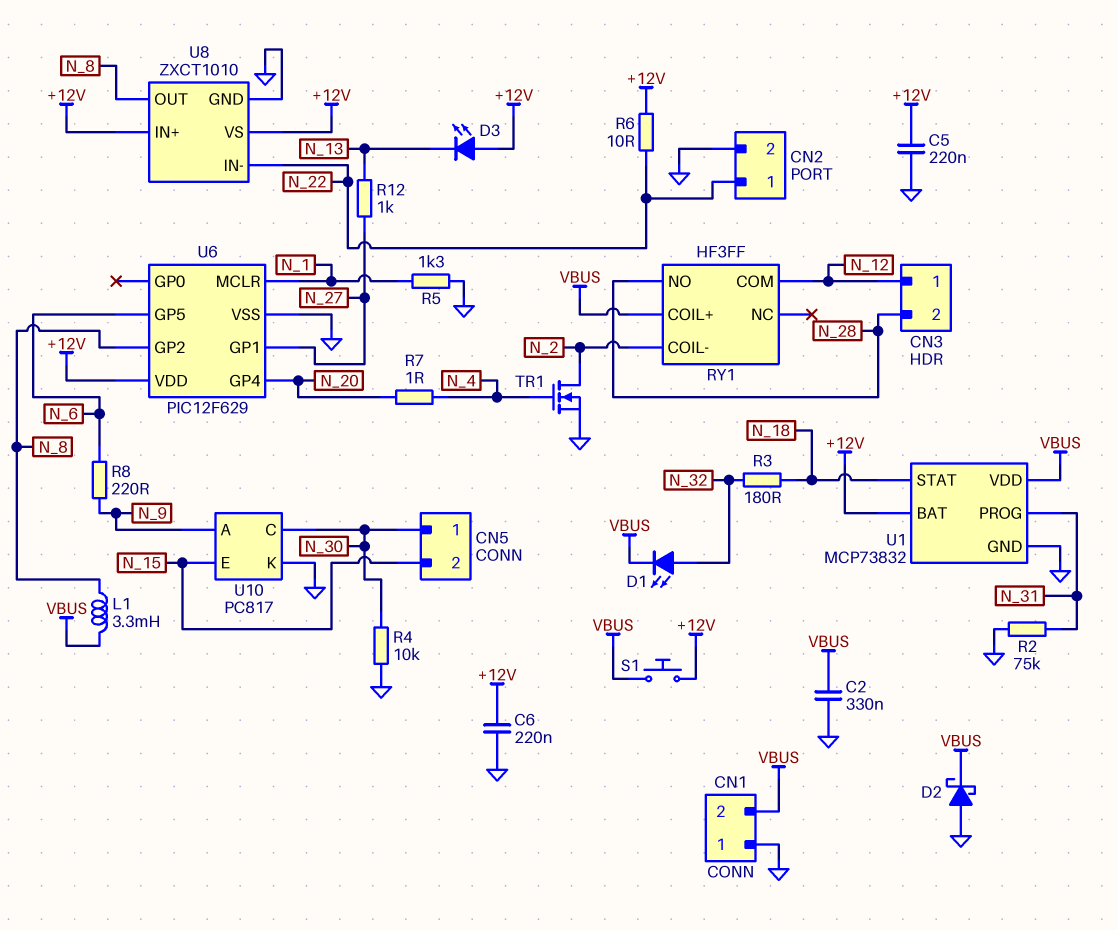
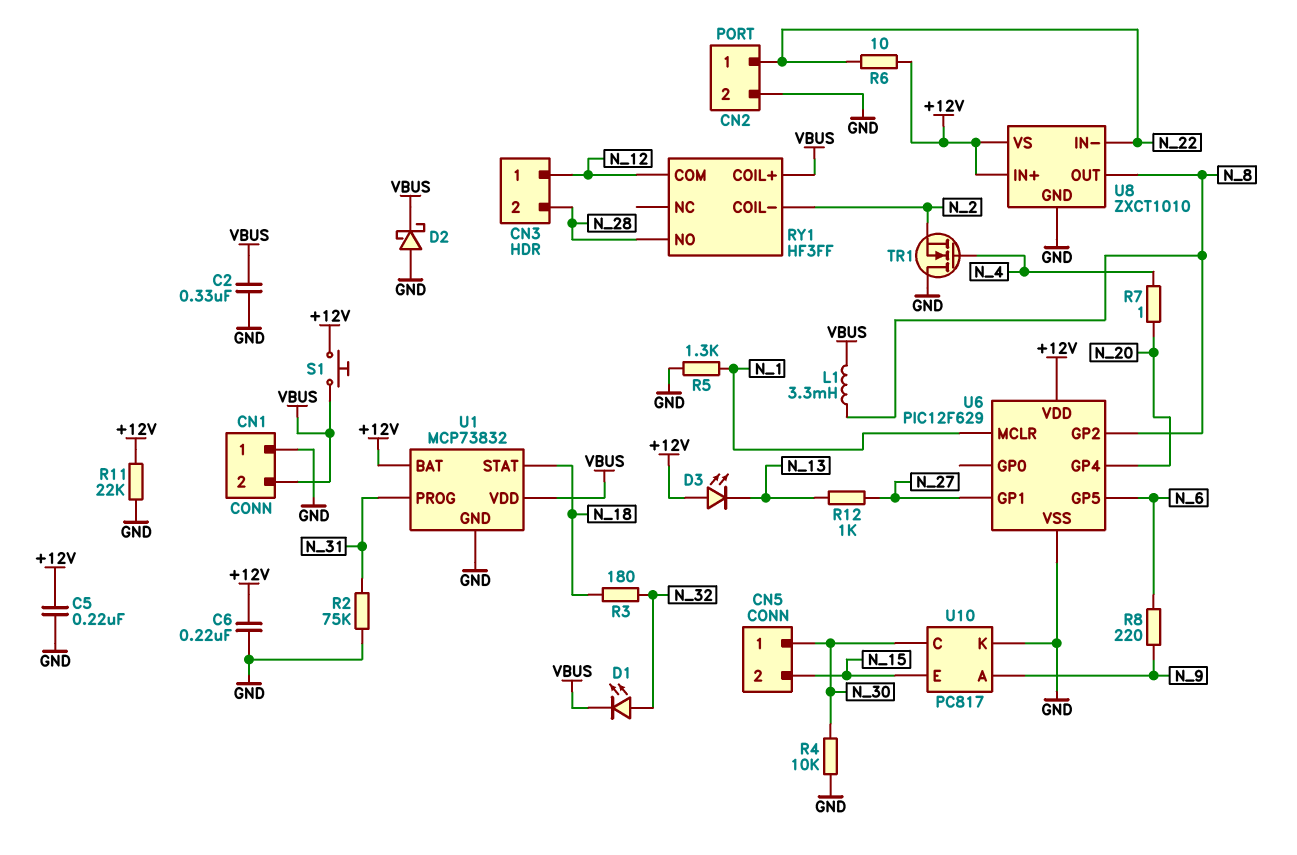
R11: none -> 22k (+12V, GND)
TR1: NMOS (G N_4, D N_2, S GND) -> NMOS (G N_4, D GND, S N_2)

